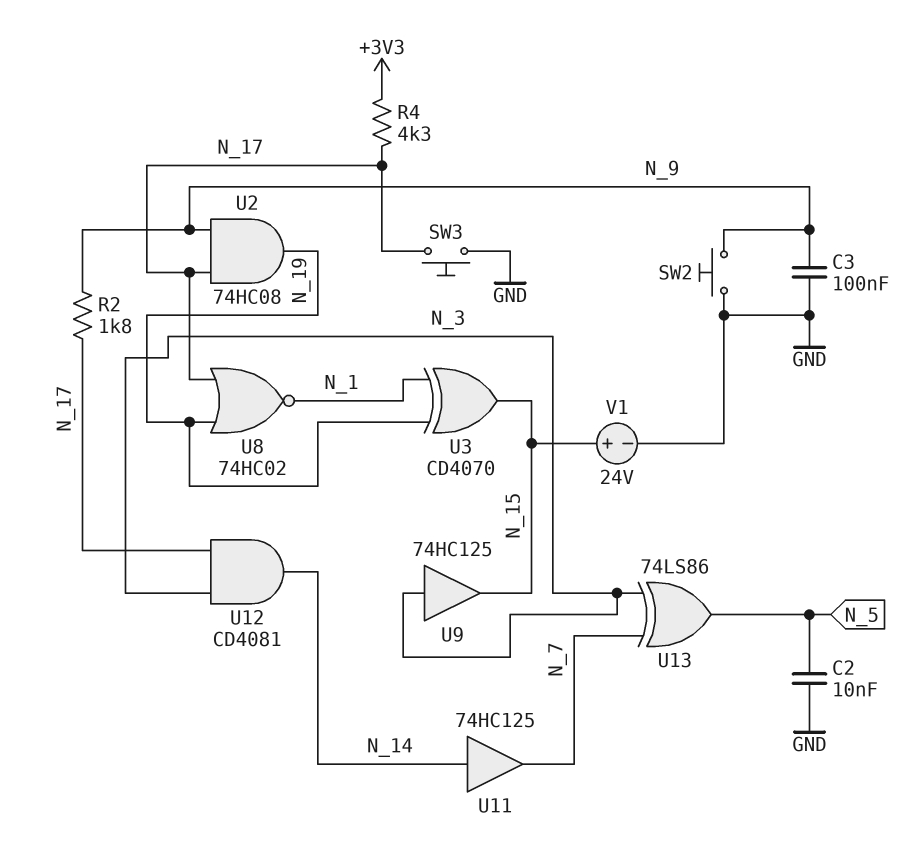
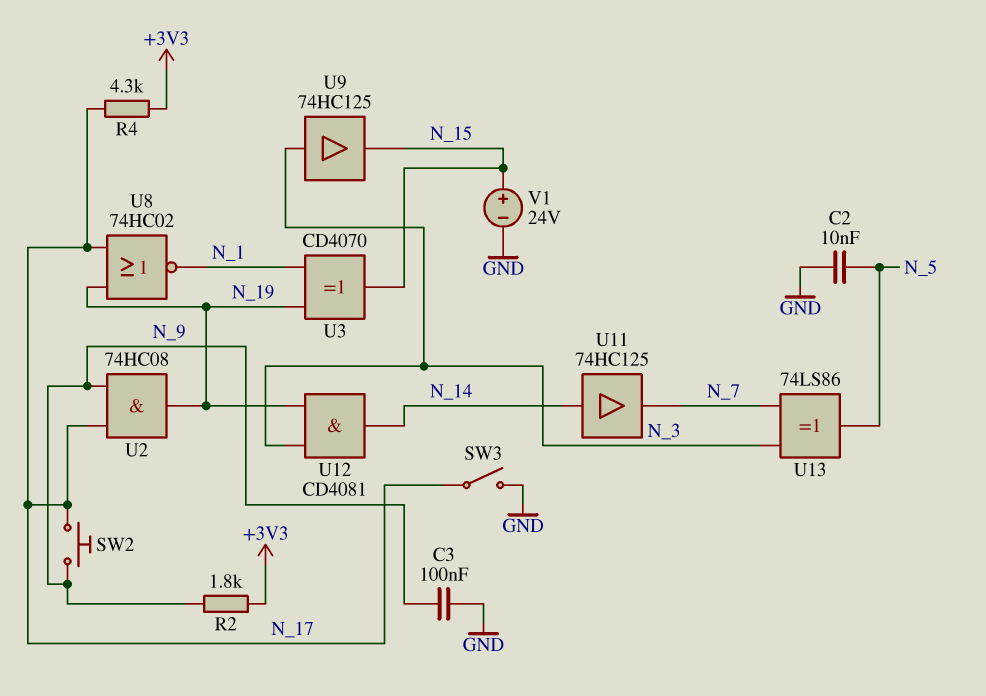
R2: 1.8k (N_9, N_17) -> 1.8k (+3V3, N_9)
SW2: button (GND, N_9) -> button (N_9, N_17)
SW3: button (GND, N_17) -> switch (GND, N_17)
U12: AND CD4081 (in N_3, in N_17, out N_14) -> AND CD4081 (in N_3, in N_19, out N_14)

